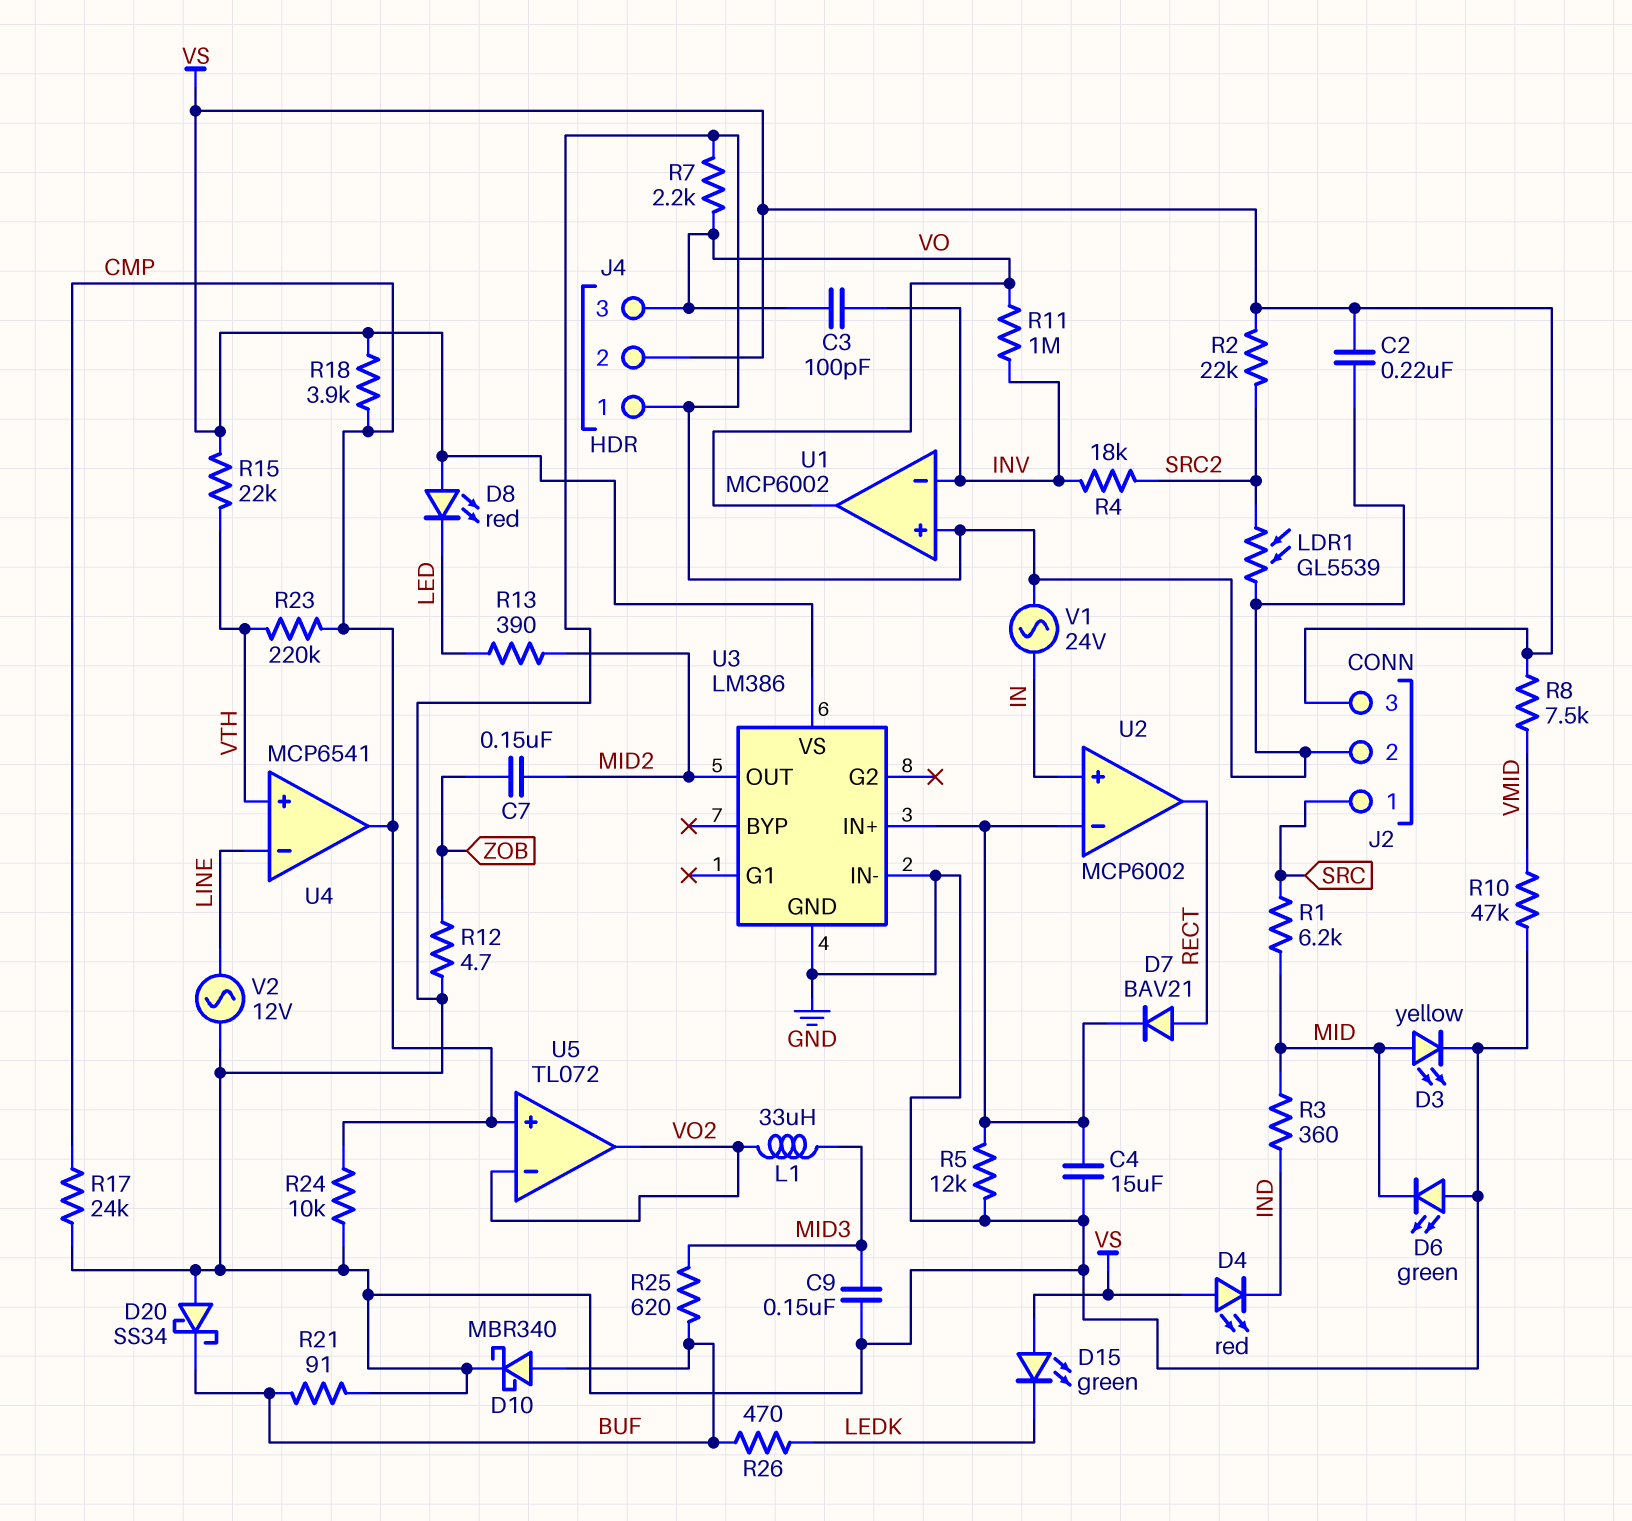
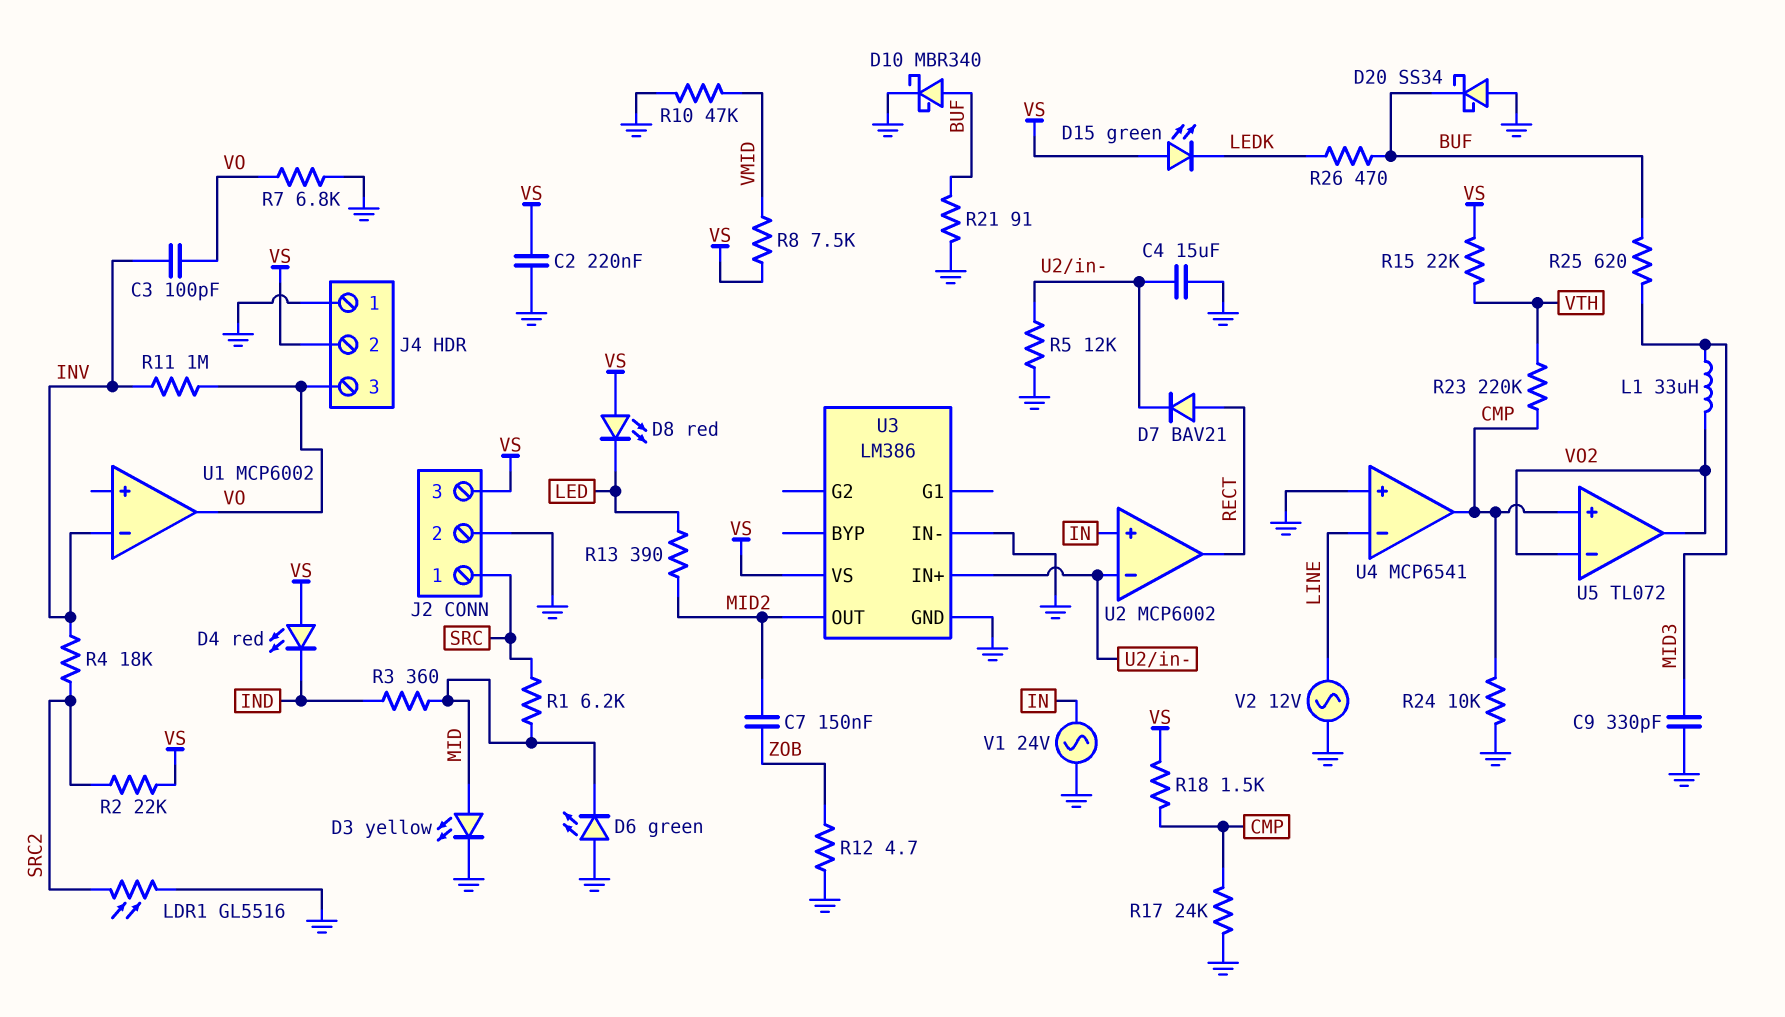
C9: 150nF (GND, MID3) -> 330pF (GND, MID3)
LDR1: GL5539 (GND, SRC2) -> GL5516 (GND, SRC2)
R7: 2.2k (GND, VO) -> 6.8k (GND, VO)
R18: 3.9k (CMP, VS) -> 1.5k (CMP, VS)
U1 pin in+: GND -> none
U4 pin in+: VTH -> GND

